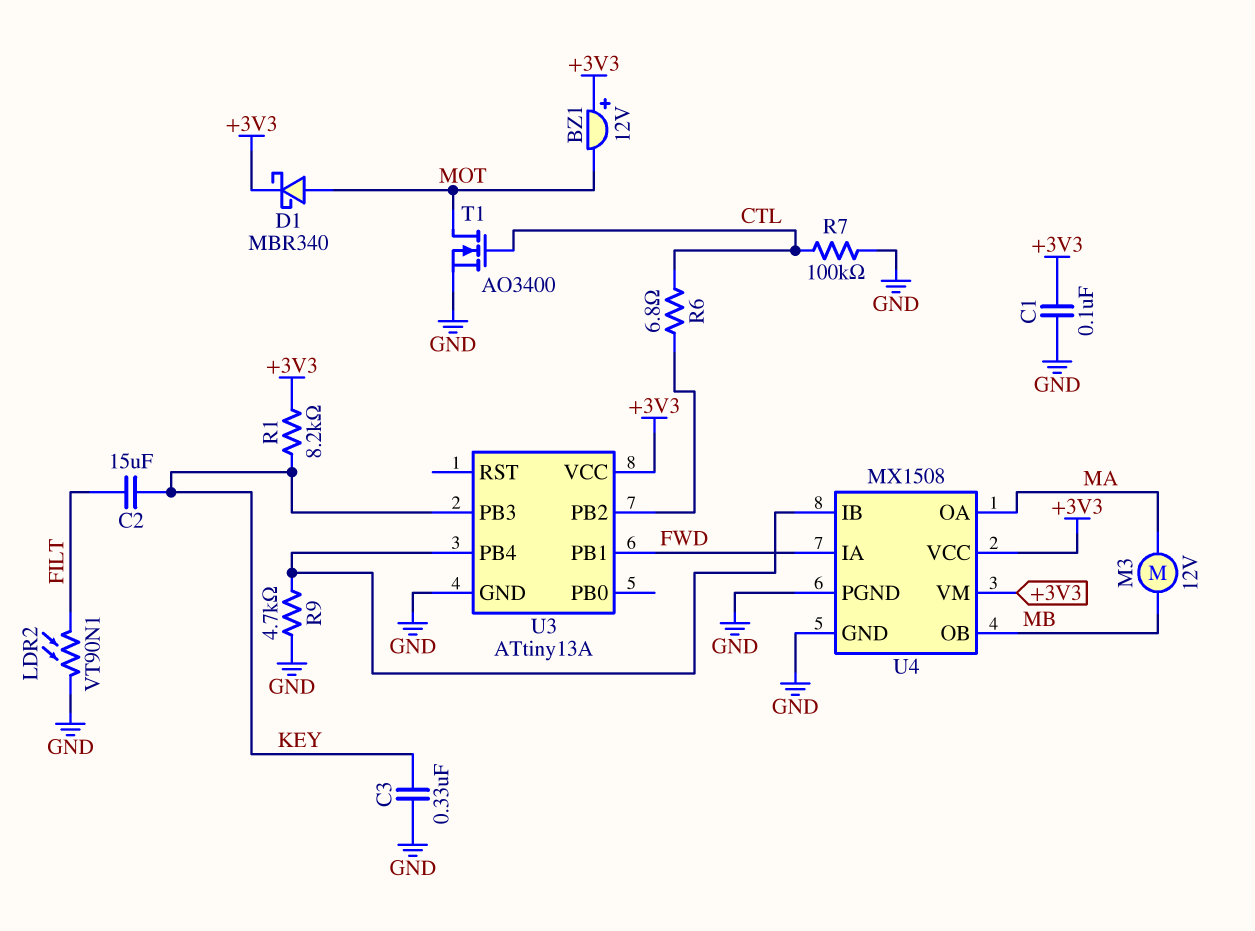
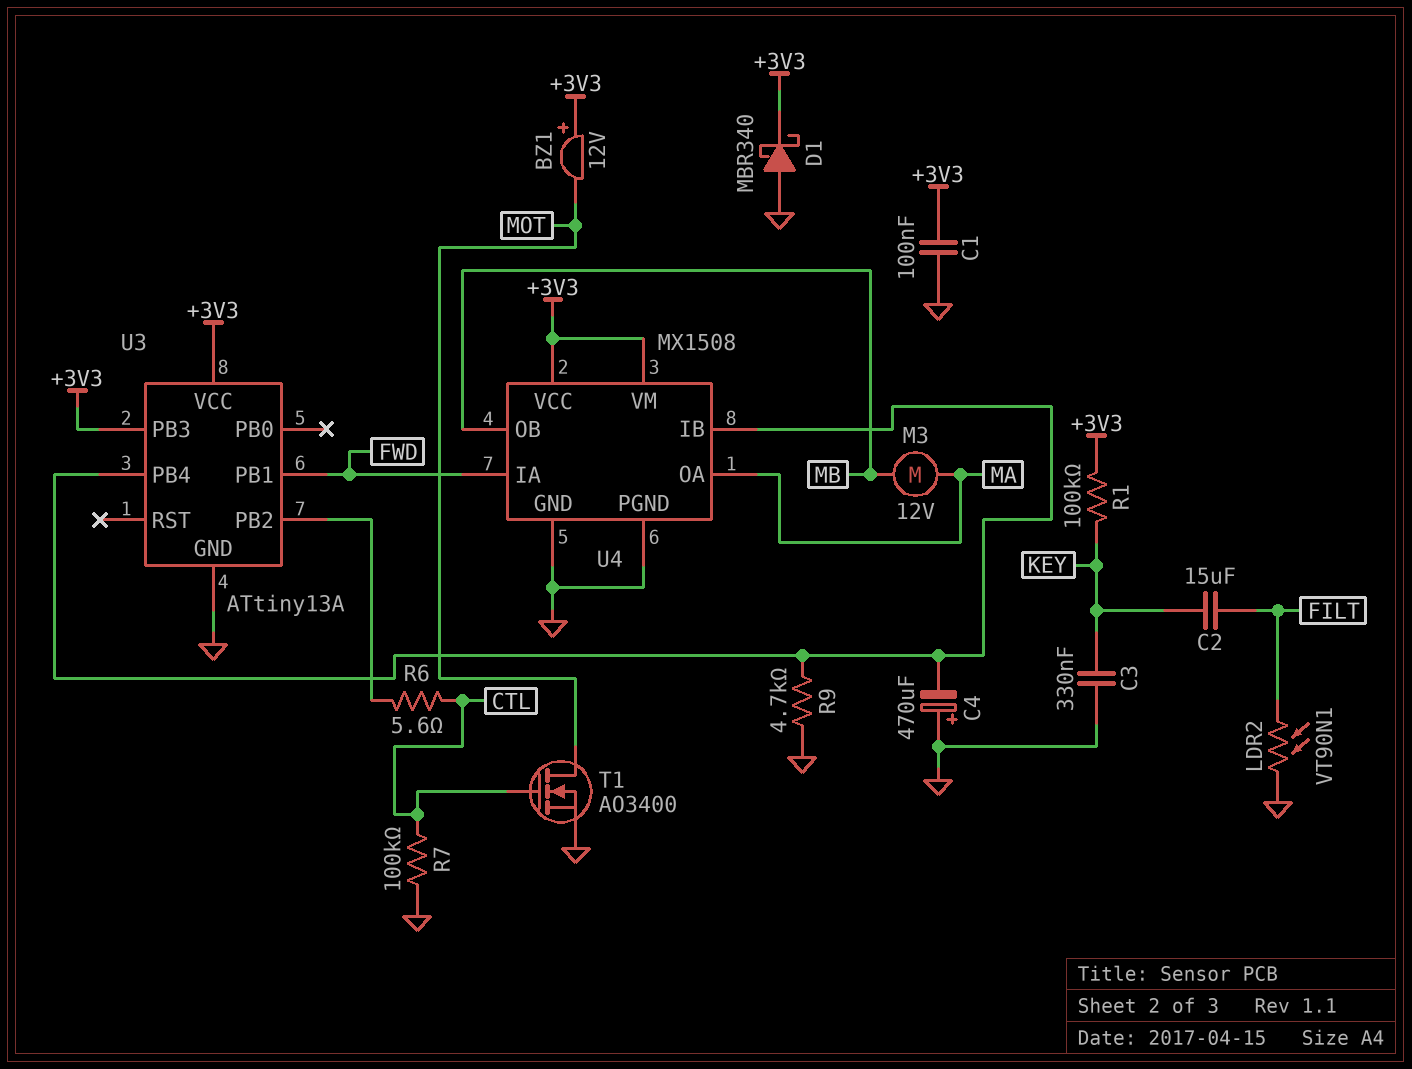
C4: none -> 470uF (plus GND, minus U3/PB4)
D1: schottky MBR340 (A MOT, K +3V3) -> schottky MBR340 (A GND, K +3V3)
R1: 8.2k (+3V3, KEY) -> 100k (+3V3, KEY)
R6: 6.8 (CTL, U3/PB2) -> 5.6 (CTL, U3/PB2)
U3 pin PB3: KEY -> +3V3

